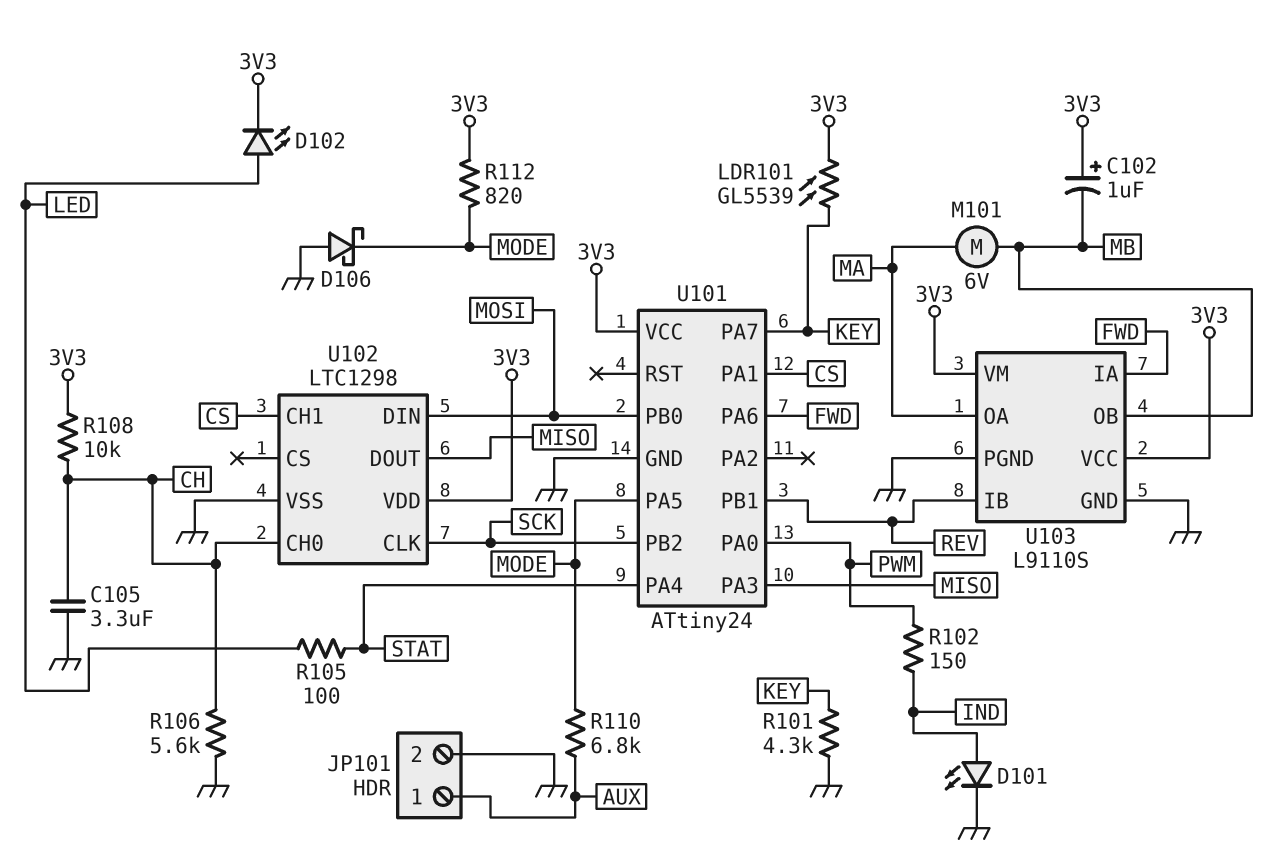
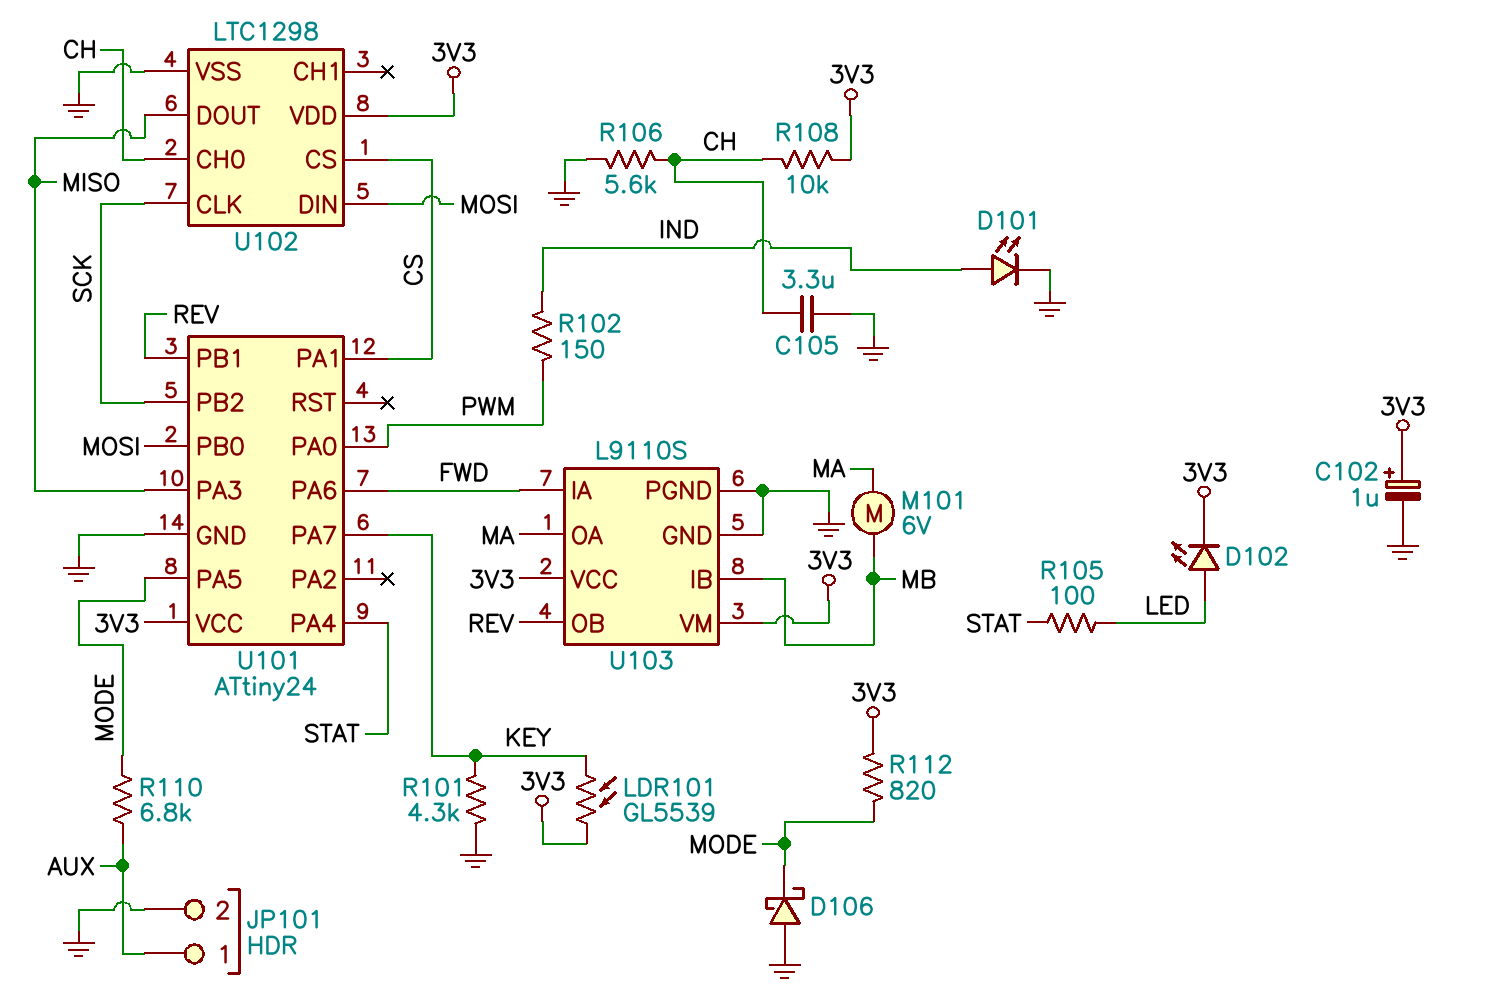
C102: 1uF (plus 3V3, minus MB) -> 1uF (plus 3V3, minus GND)
U102 pin CH1: CS -> none
U102 pin CS: none -> CS
U103 pin IB: REV -> MB
U103 pin OB: MB -> REV

